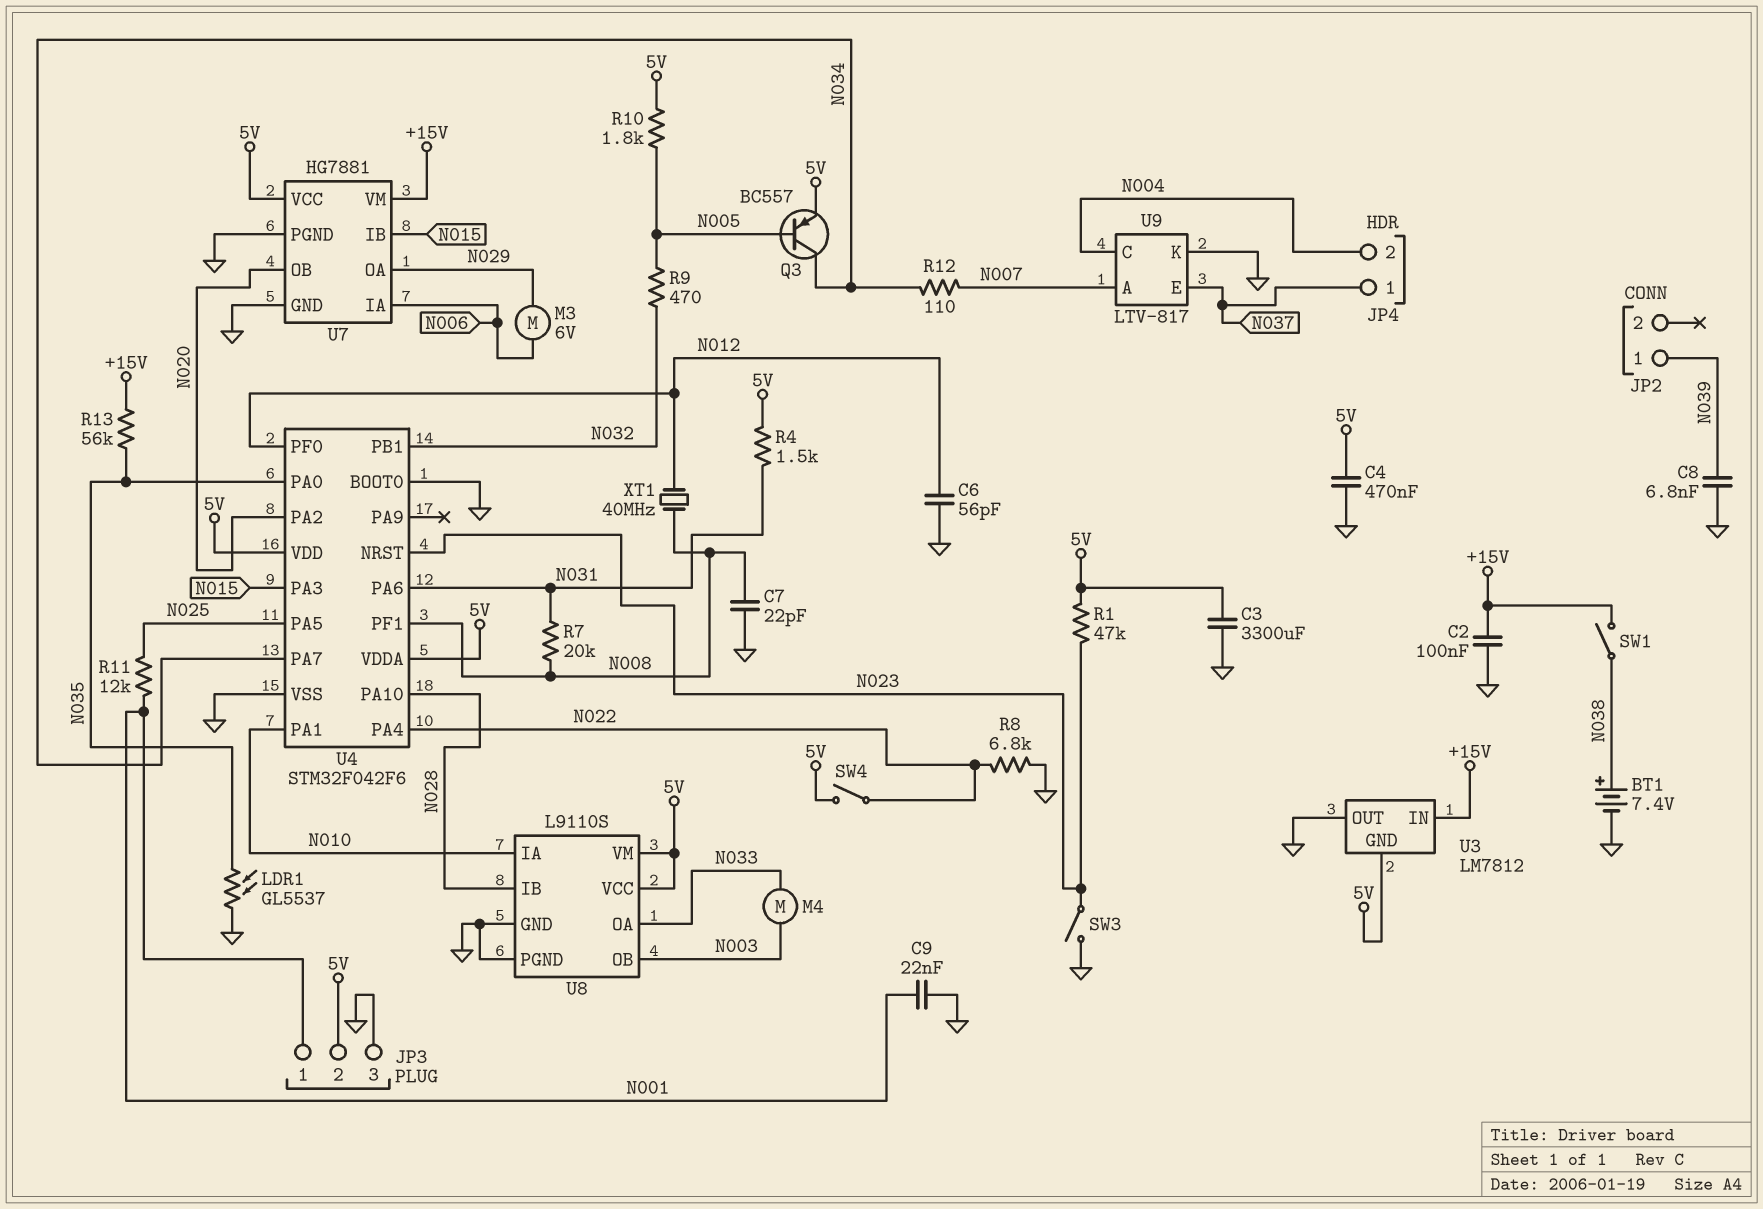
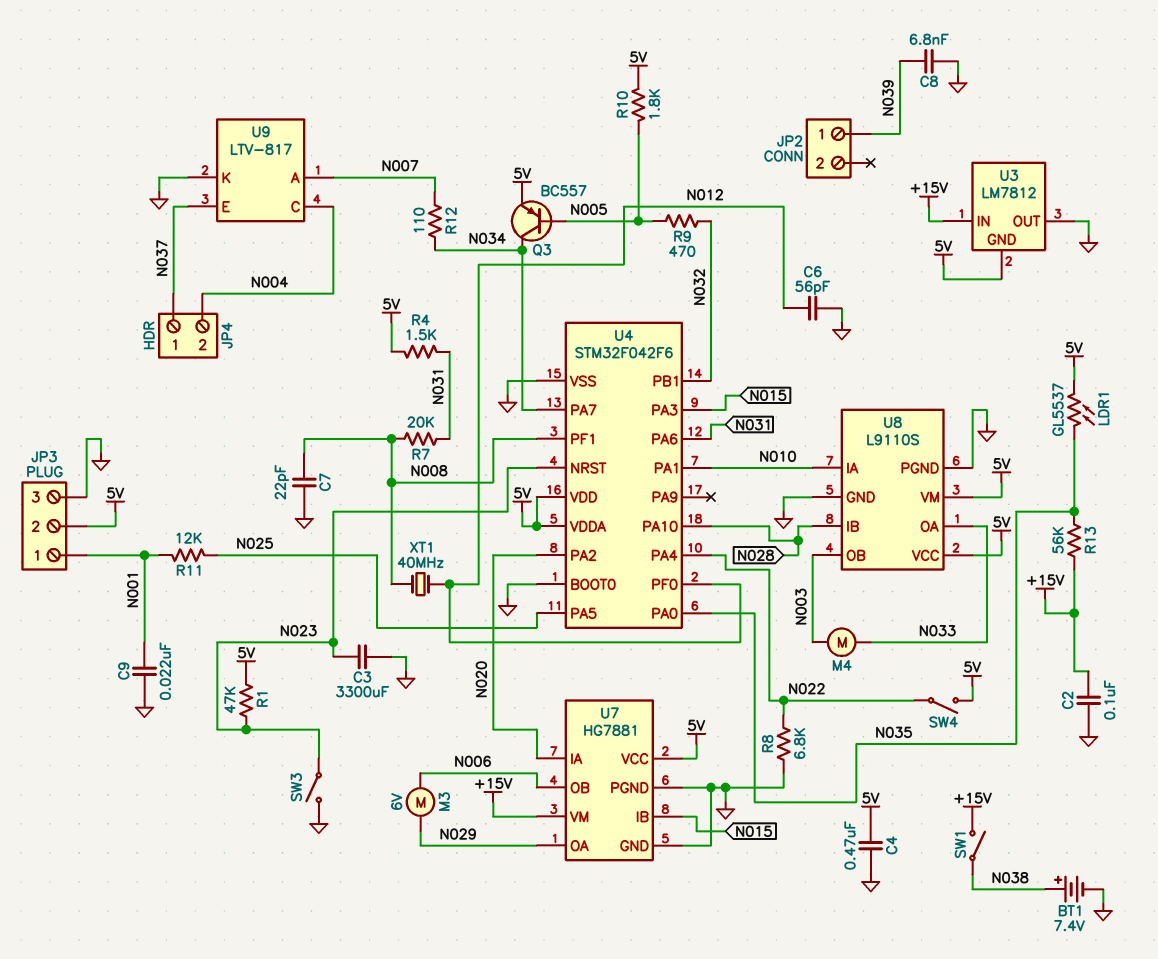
C3: 3300uF (5V, GND) -> 3300uF (GND, N023)
LDR1: GL5537 (GND, N035) -> GL5537 (5V, N035)
U7 pin IA: N006 -> N020
U7 pin OB: N020 -> N006

